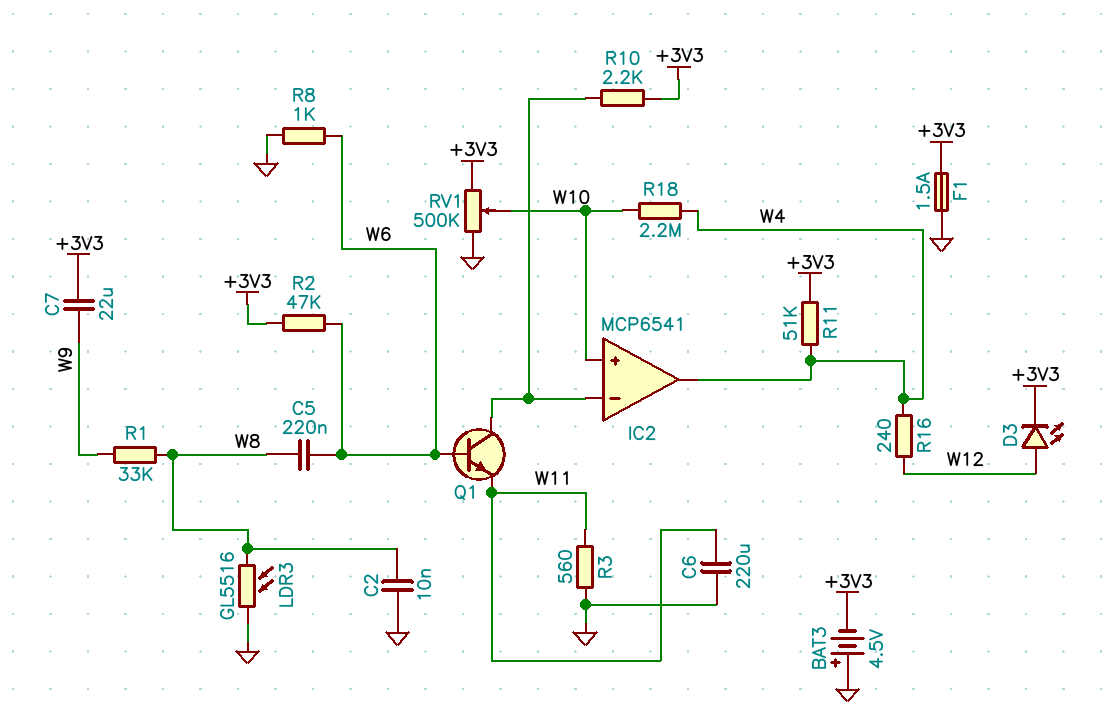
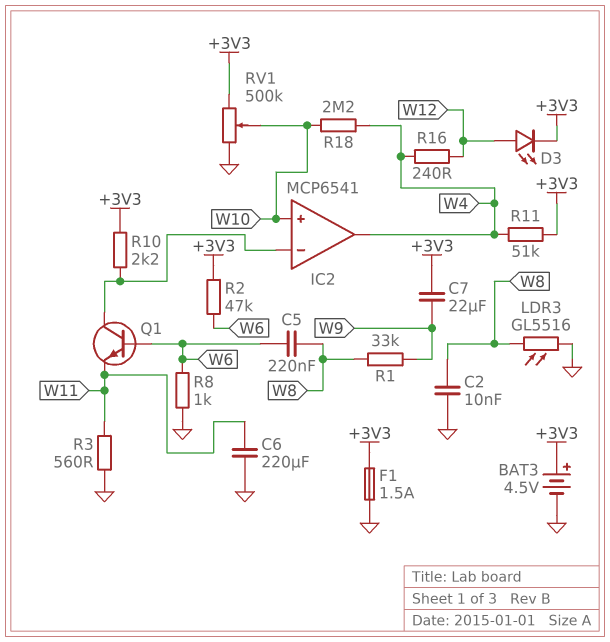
BAT3: 4.5V (plus GND, minus +3V3) -> 4.5V (plus +3V3, minus GND)

